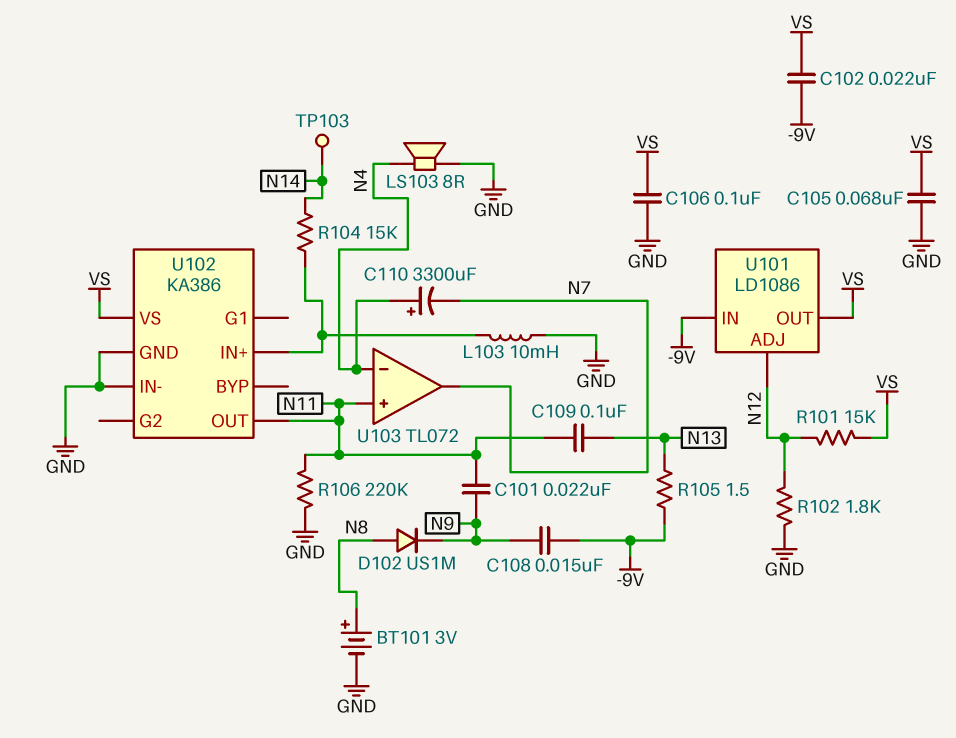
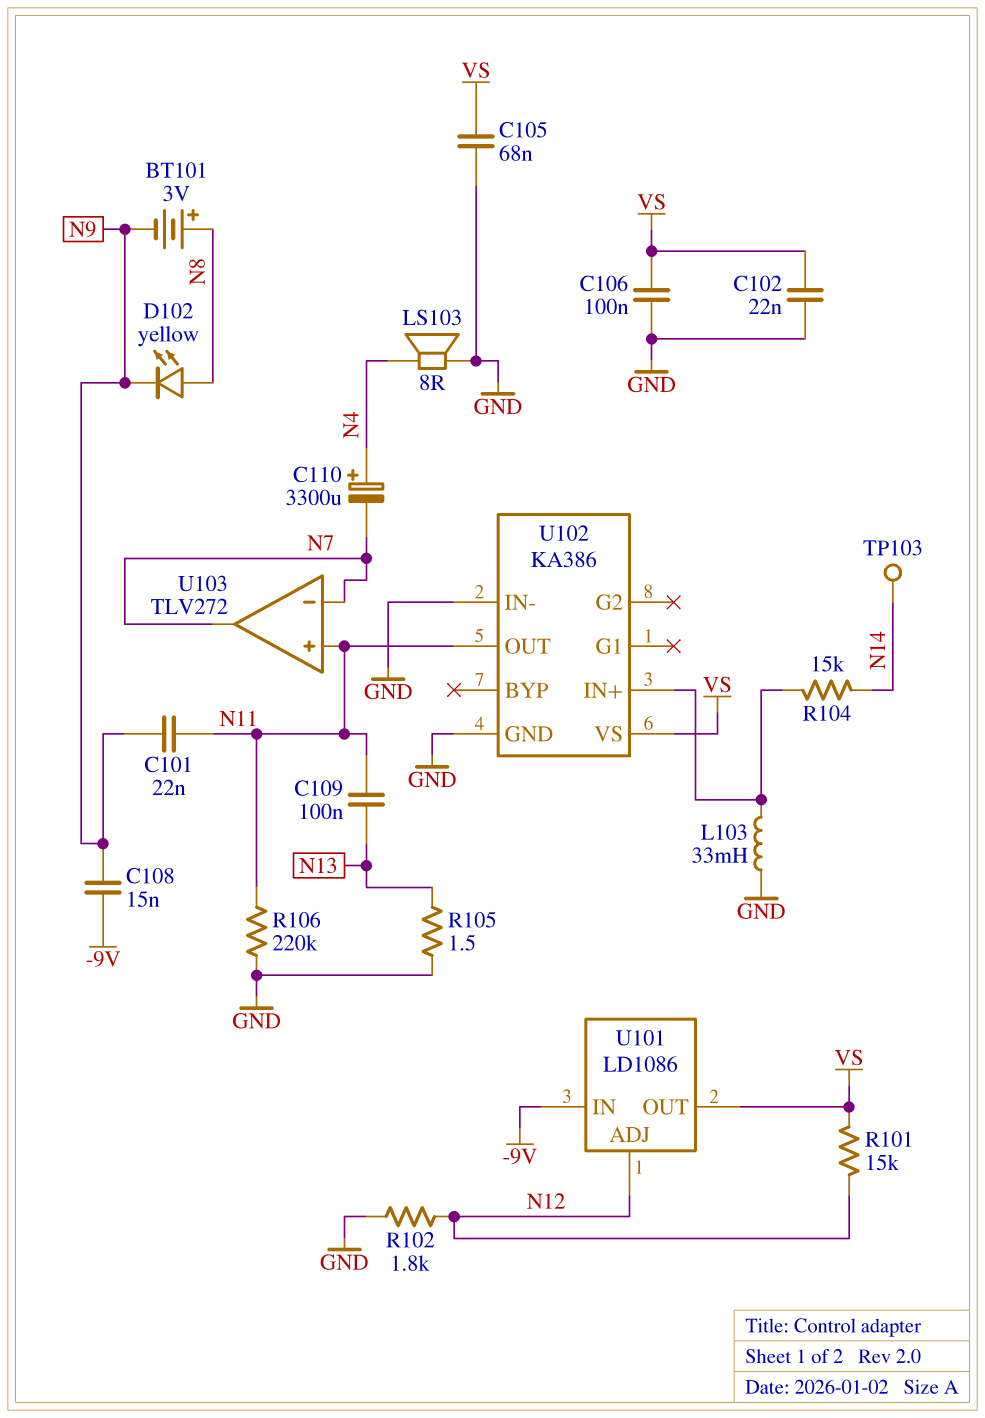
BT101: 3V (plus N8, minus GND) -> 3V (plus N8, minus N9)
C102: 22nF (-9V, VS) -> 22nF (GND, VS)
D102: diode US1M (A N8, K N9) -> LED yellow (A N8, K N9)
L103: 10mH (GND, U102/IN+) -> 33mH (GND, U102/IN+)
R105: 1.5 (-9V, N13) -> 1.5 (GND, N13)
U103: TL072 -> TLV272
U103 pin in-: N4 -> N7

